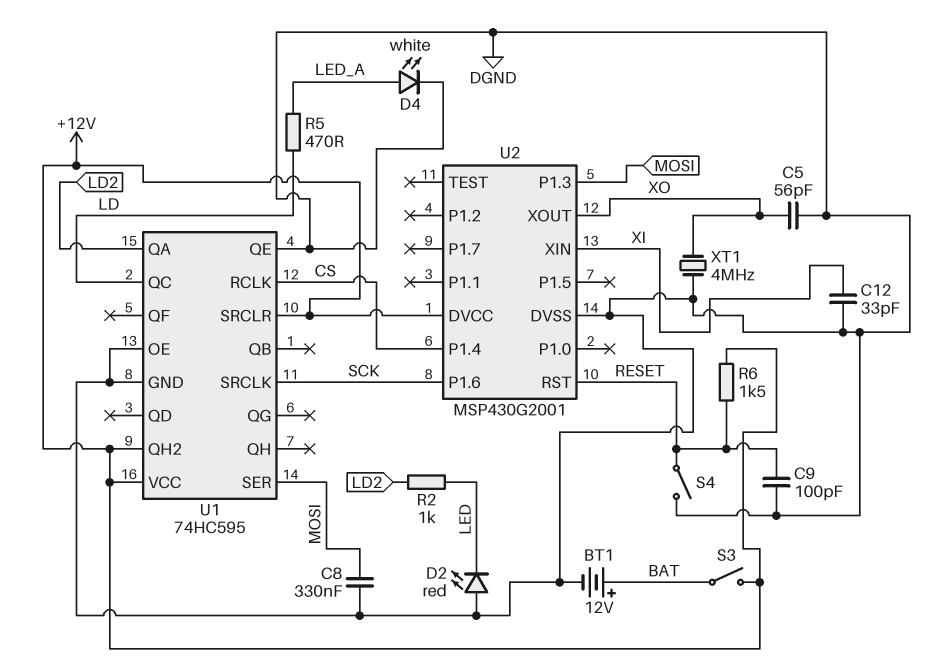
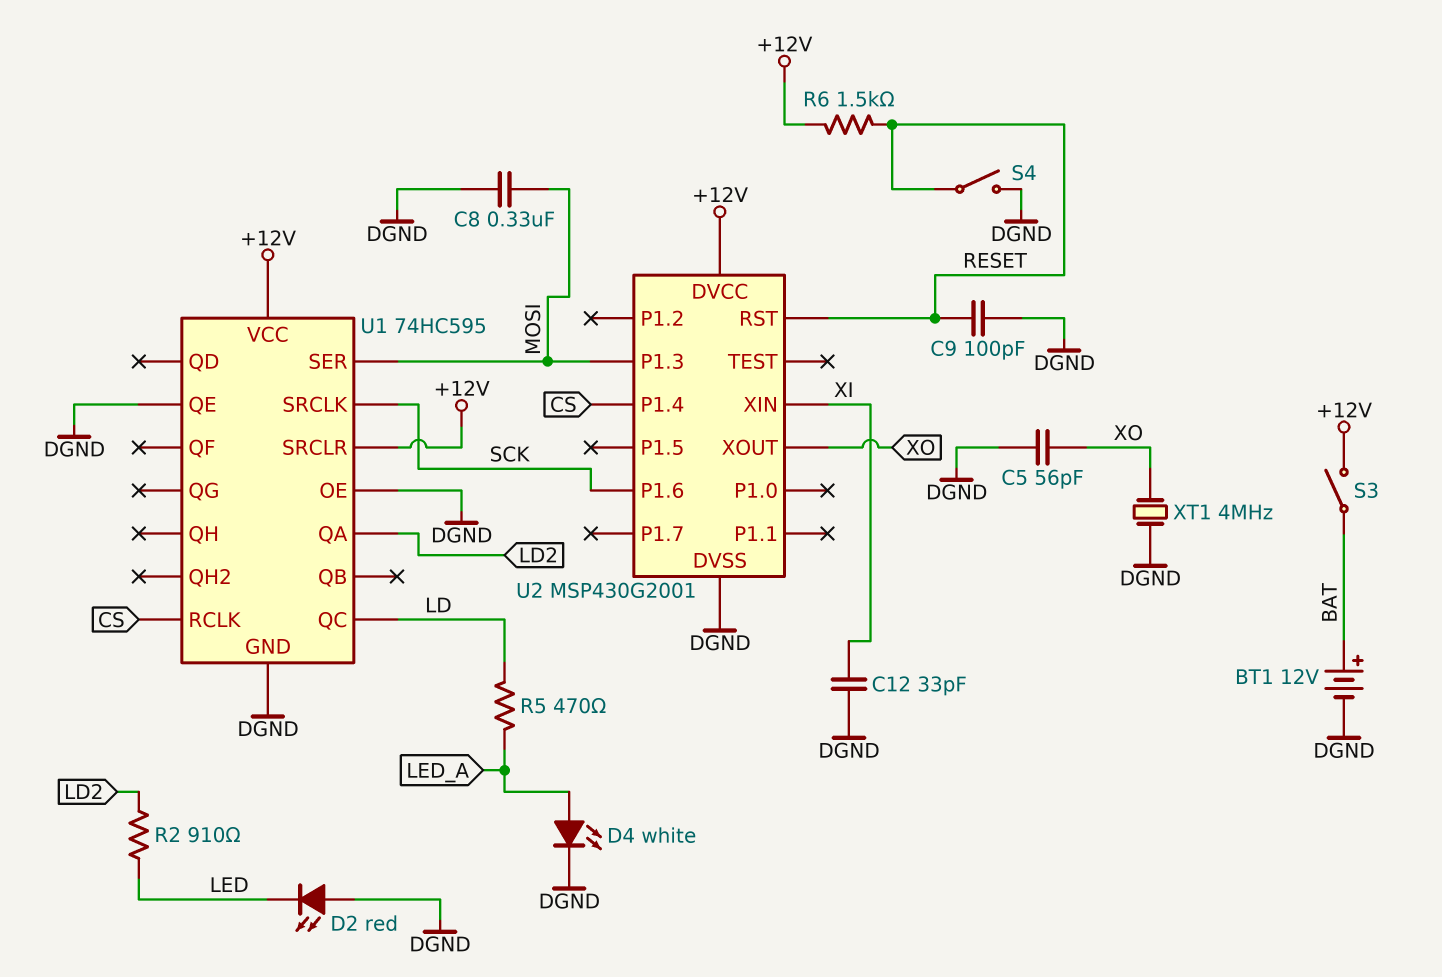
R2: 1k (LD2, LED) -> 910 (LD2, LED)
U1 pin QH2: +12V -> none

